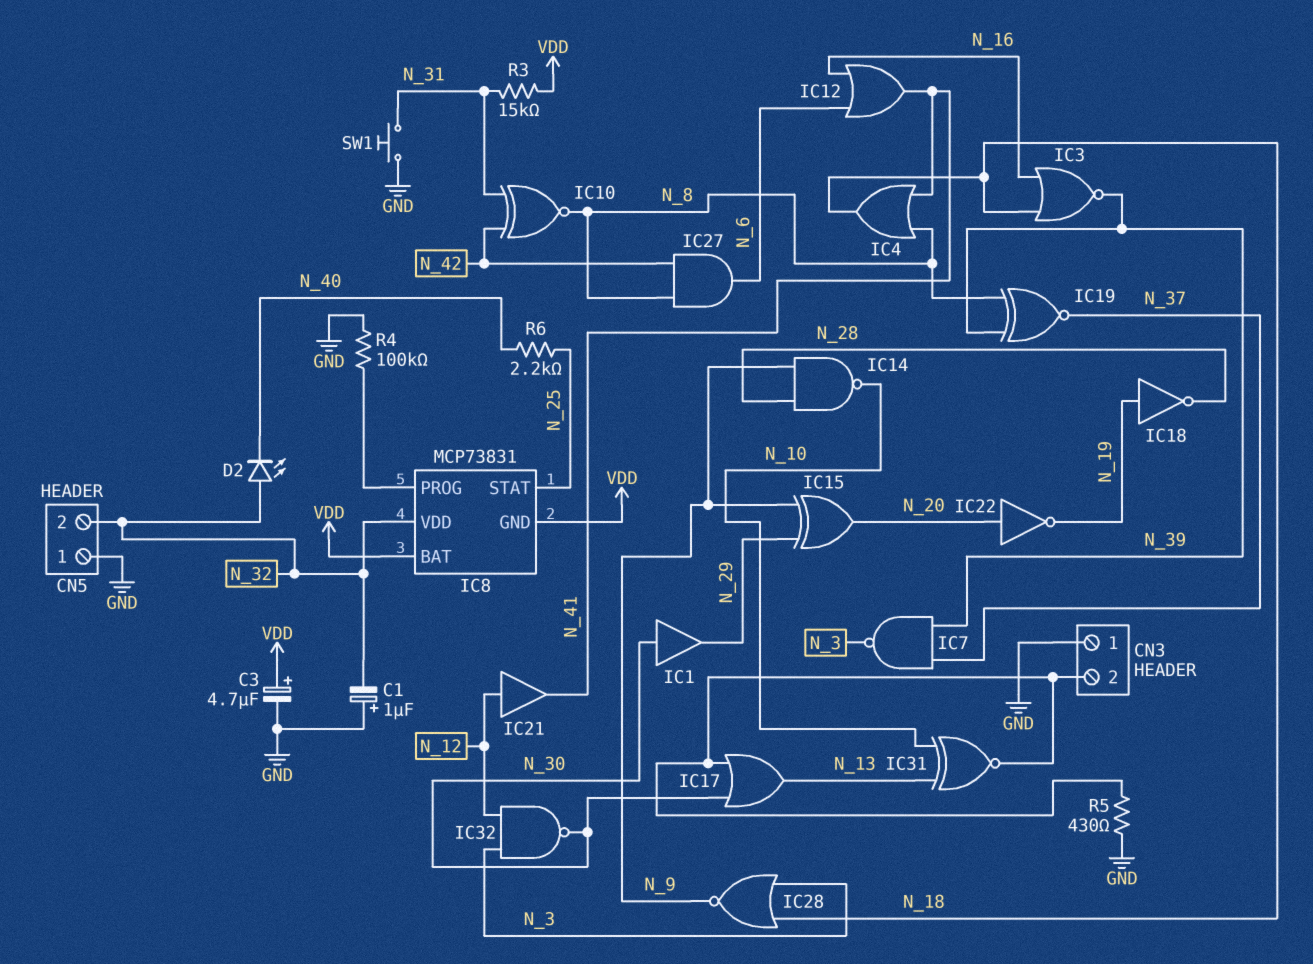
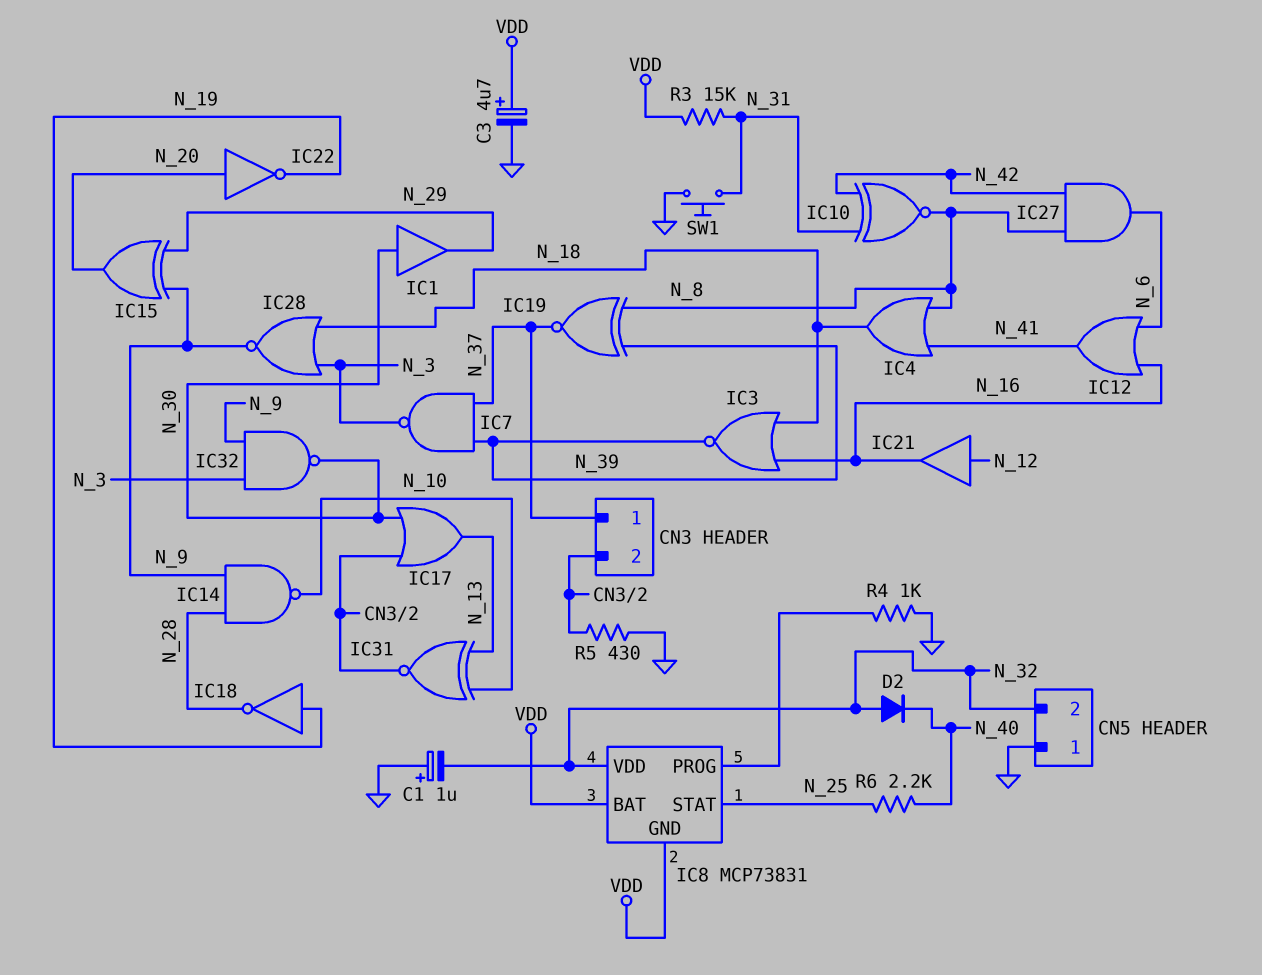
CN3 pin 1: GND -> N_37
D2: LED (A N_32, K N_40) -> diode (A N_32, K N_40)
IC21: buffer (in N_12, out N_41) -> buffer (in N_12, out N_16)
IC32: NAND (in N_3, in N_12, out N_30) -> NAND (in N_3, in N_9, out N_30)
R4: 100k (GND, IC8/PROG) -> 1k (GND, IC8/PROG)

